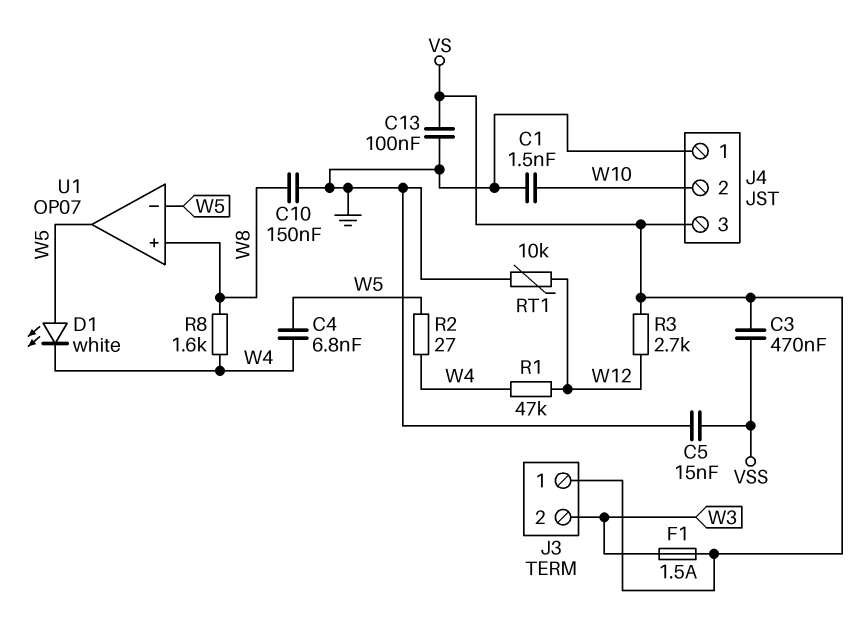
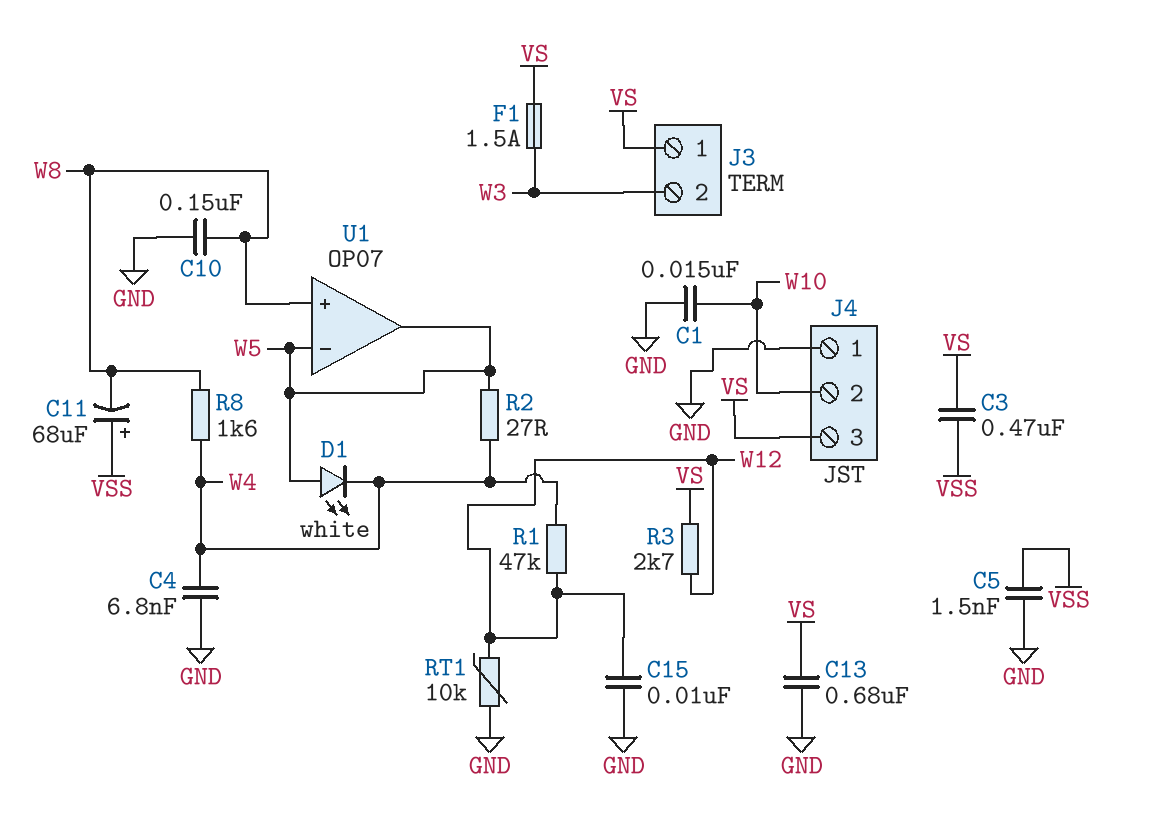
C1: 1.5nF (GND, W10) -> 15nF (GND, W10)
C4: 6.8nF (W4, W5) -> 6.8nF (GND, W4)
C5: 15nF (GND, VSS) -> 1.5nF (GND, VSS)
C11: none -> 68uF (plus VSS, minus W8)
C13: 100nF (GND, VS) -> 680nF (GND, VS)
C15: none -> 10nF (GND, W12)

